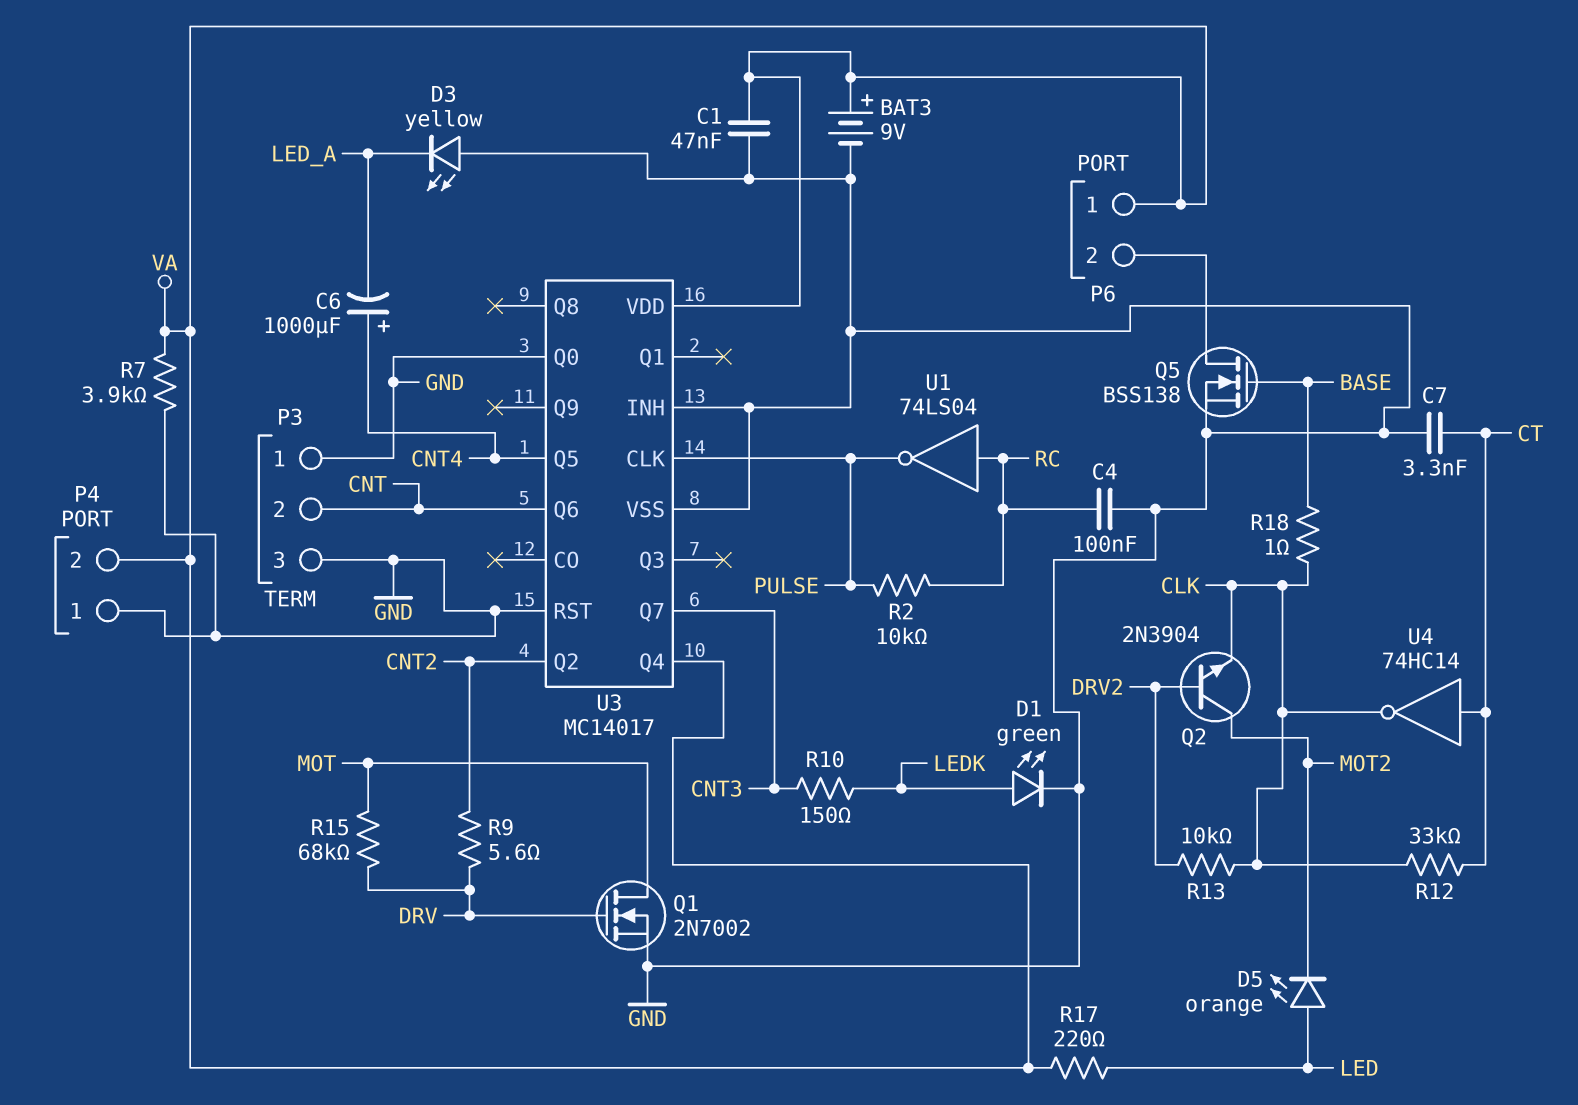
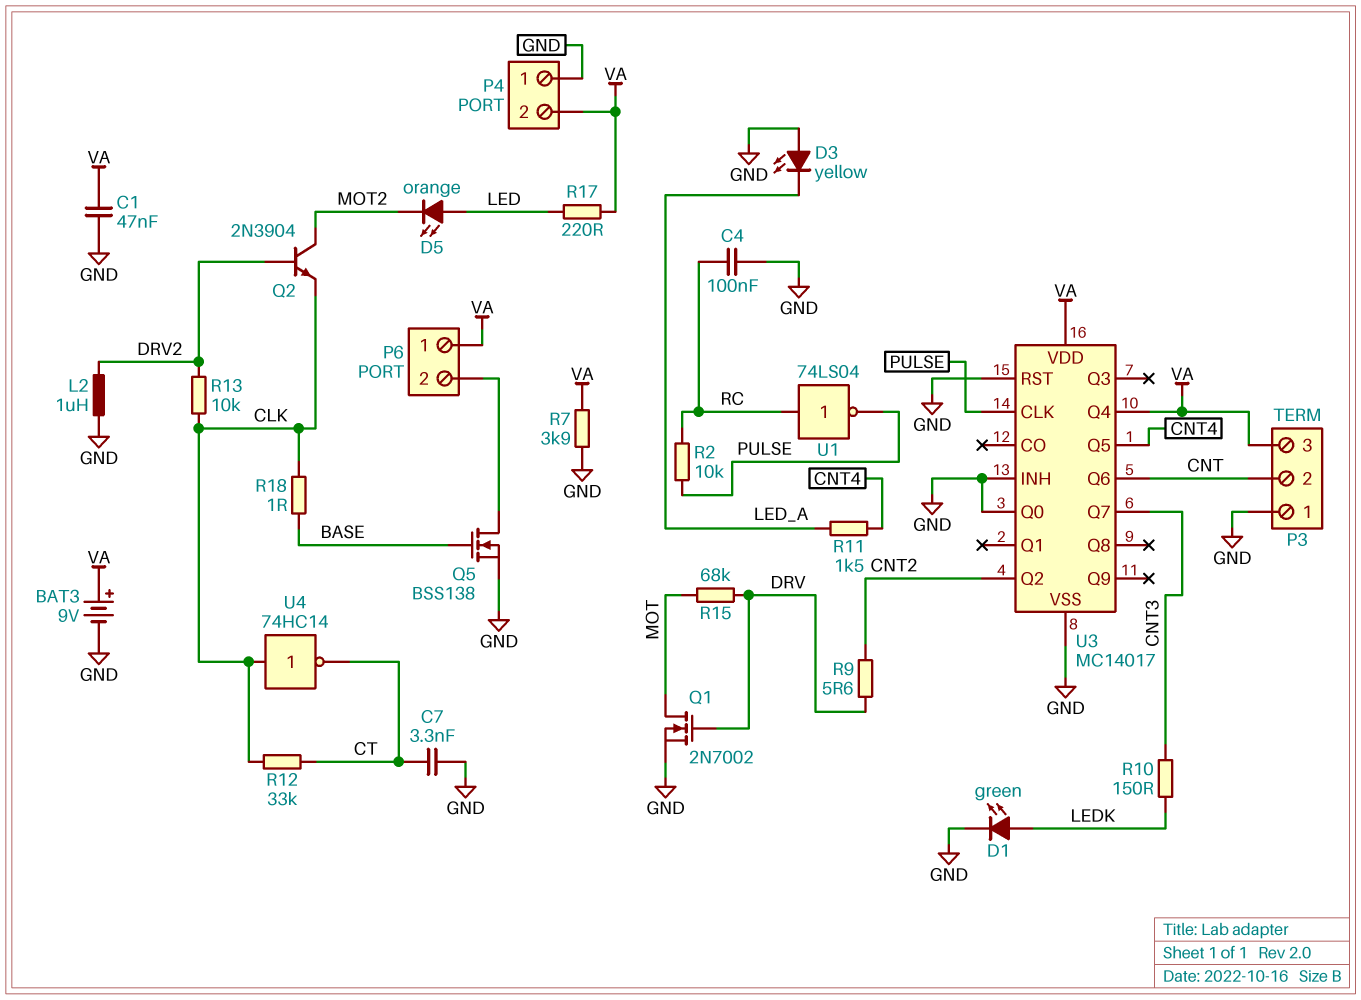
C6: 1000uF (plus CNT4, minus LED_A) -> none
L2: none -> 1uH (DRV2, GND)
P3 pin 3: GND -> VA
R11: none -> 1.5k (CNT4, LED_A)
U4: NOT 74HC14 (in CT, out CLK) -> NOT 74HC14 (in CLK, out CT)

